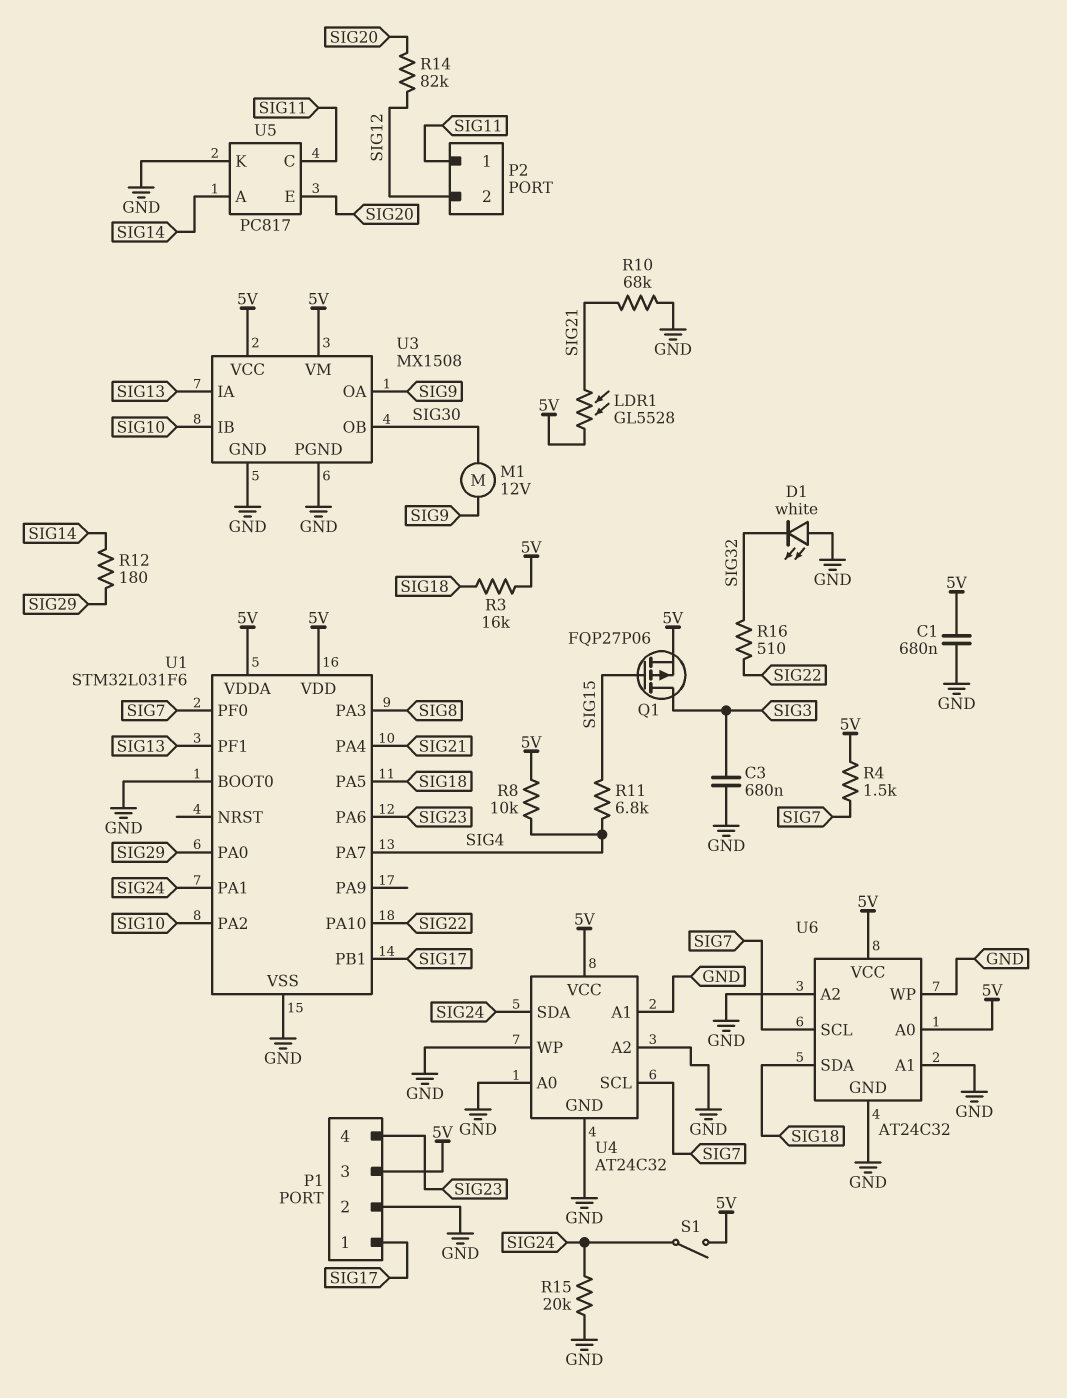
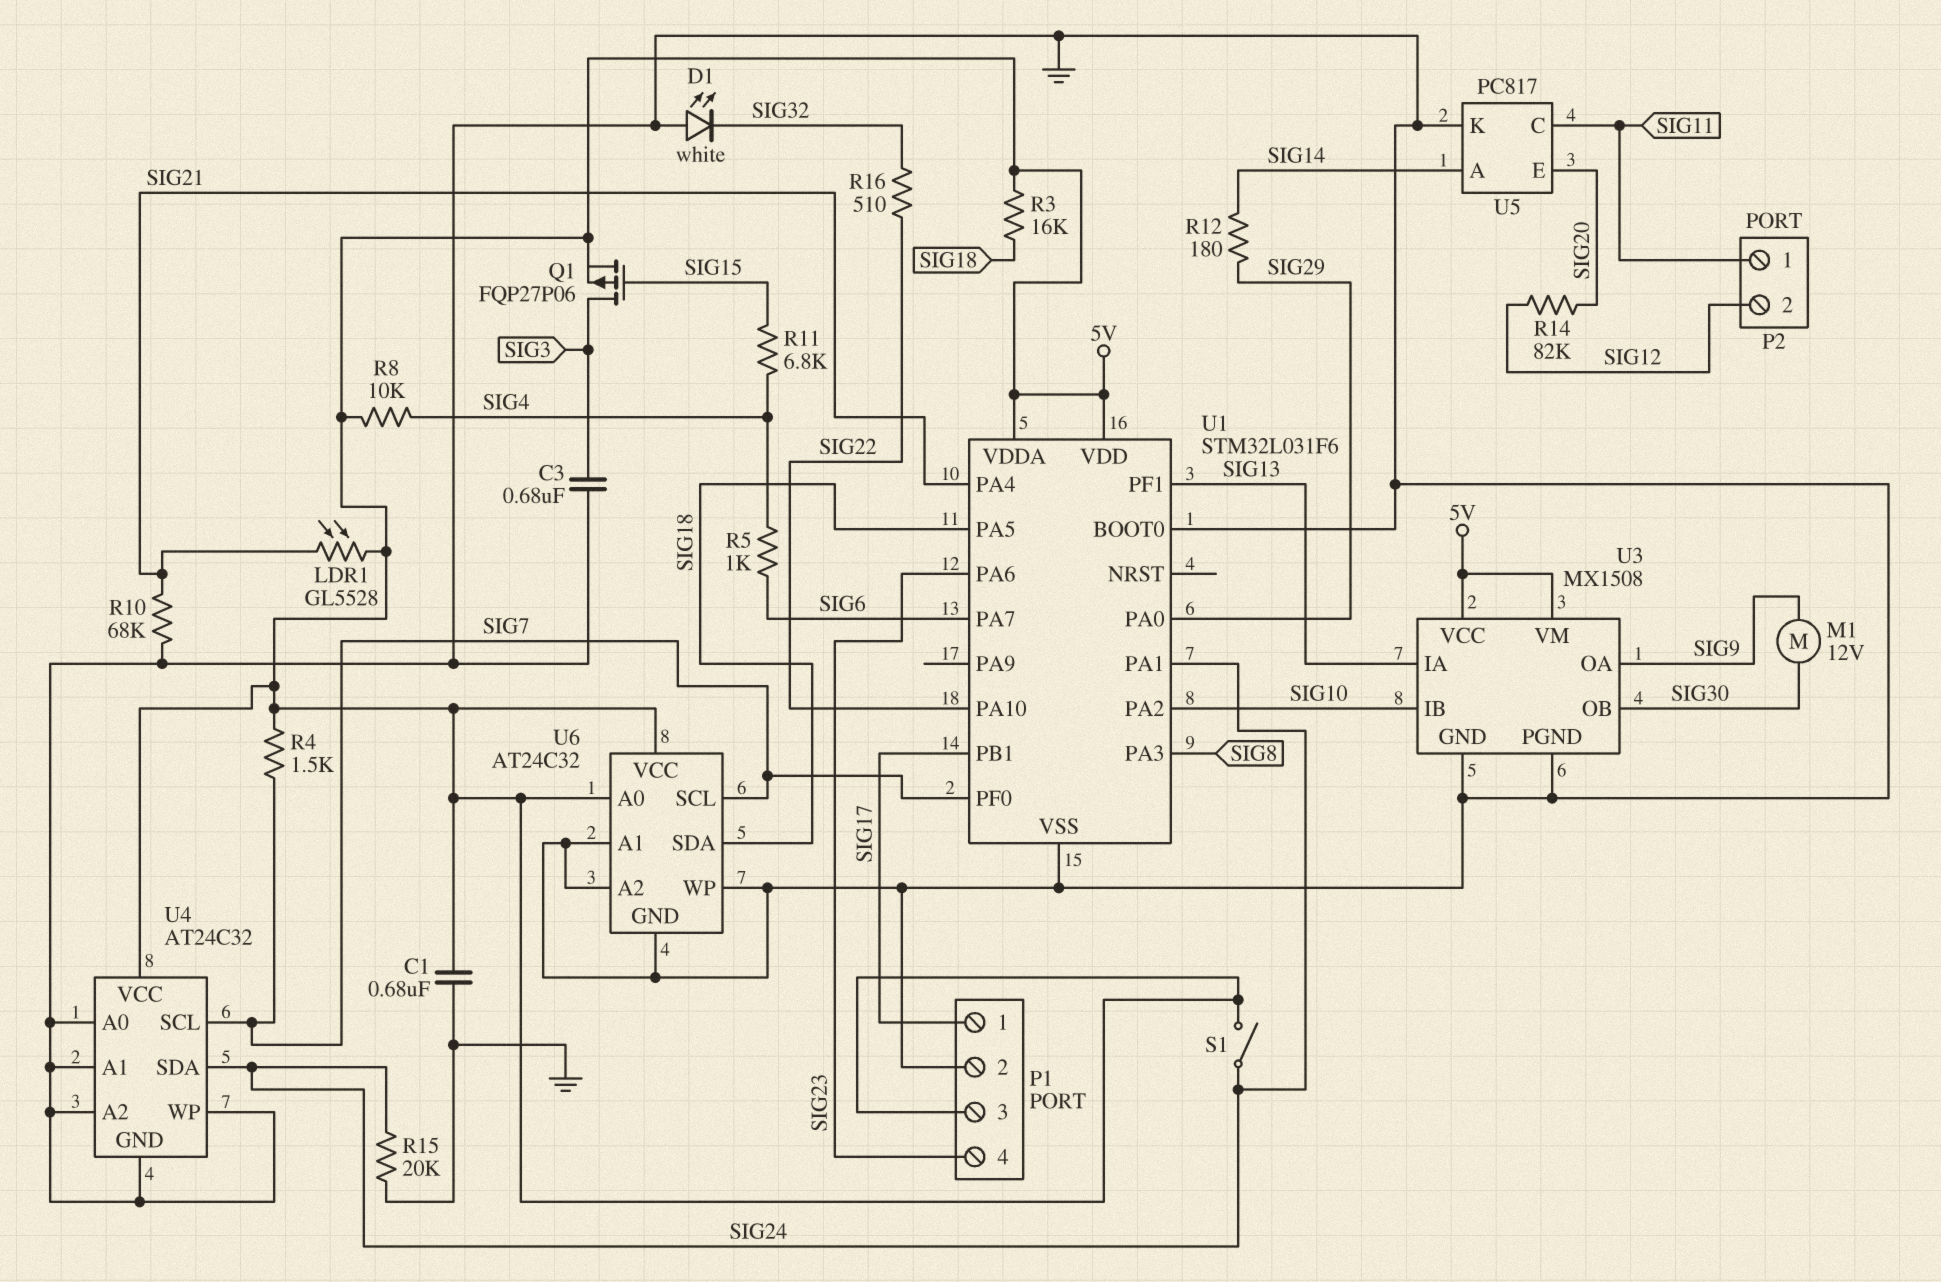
R5: none -> 1k (SIG4, SIG6)
U1 pin PA7: SIG4 -> SIG6

